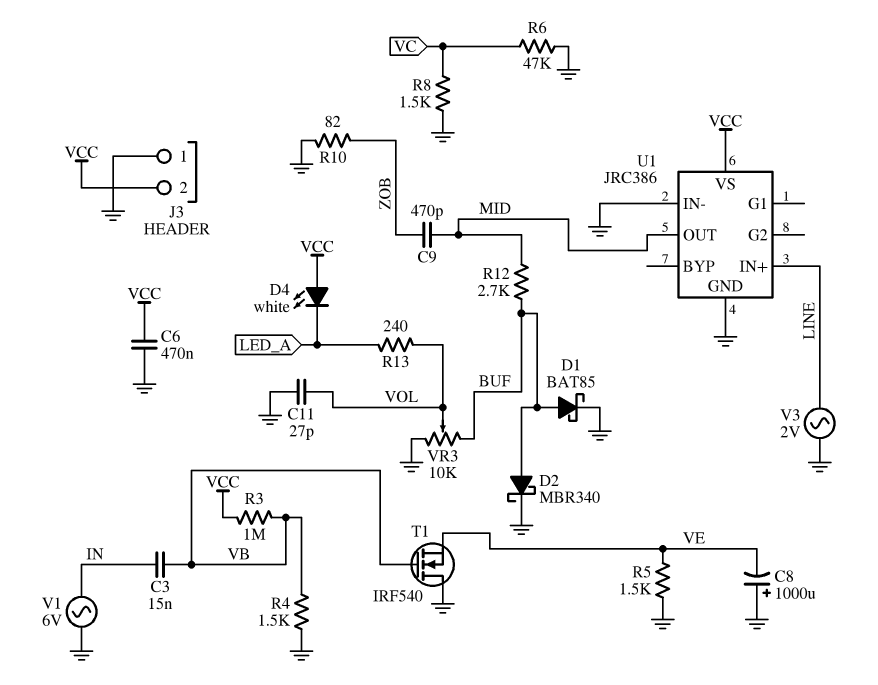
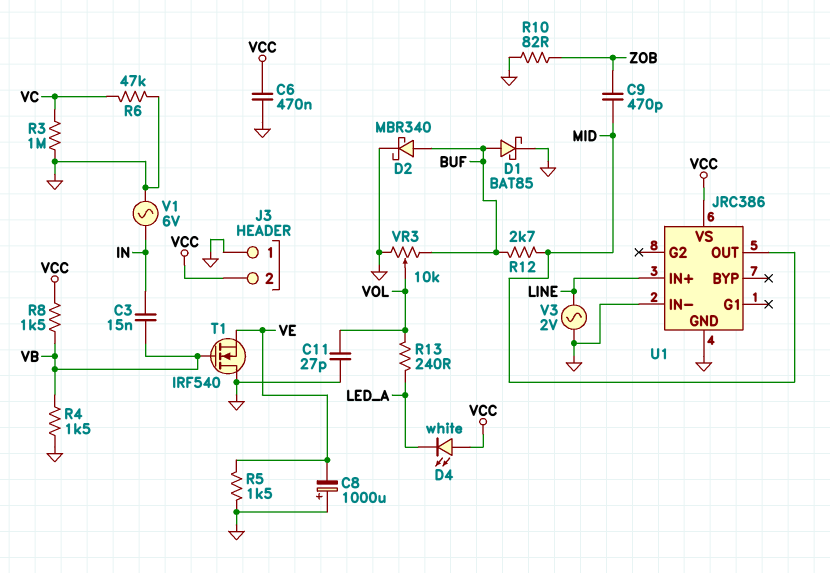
R3: 1M (VB, VCC) -> 1M (GND, VC)
R8: 1.5k (GND, VC) -> 1.5k (VB, VCC)

